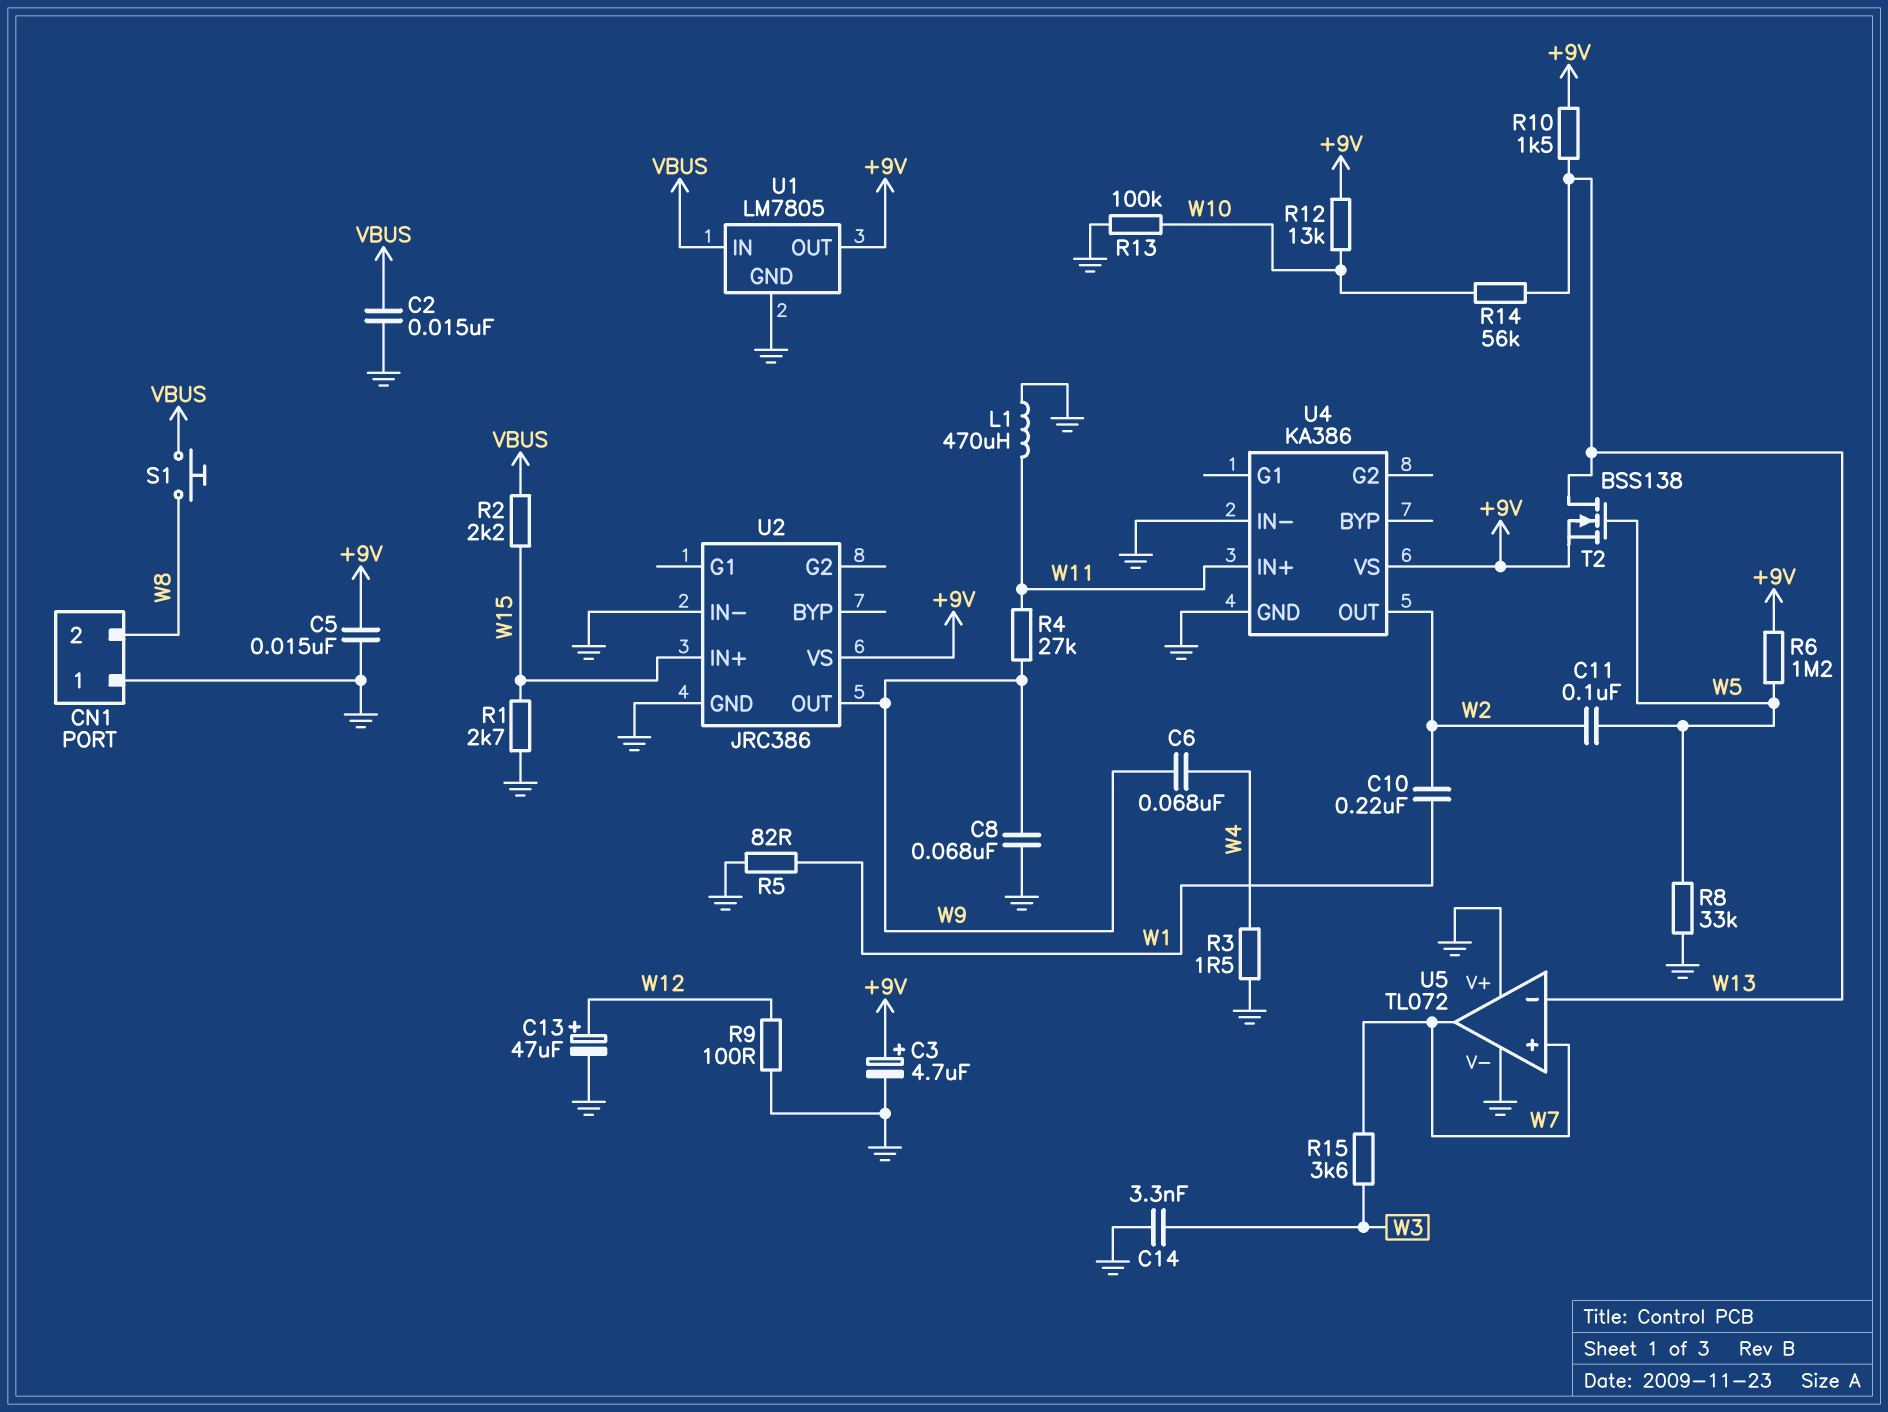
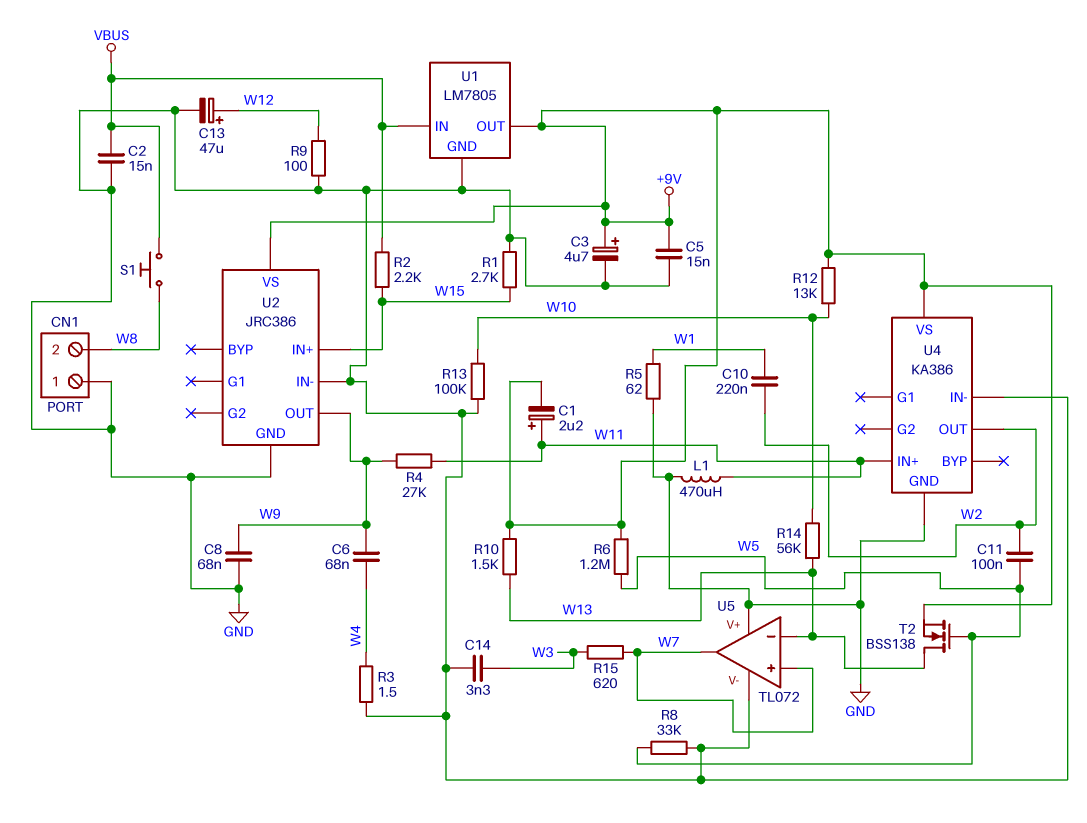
C1: none -> 2.2uF (plus W11, minus +9V)
R5: 82 (GND, W1) -> 62 (GND, W1)
R15: 3.6k (W3, W7) -> 620 (W3, W7)

